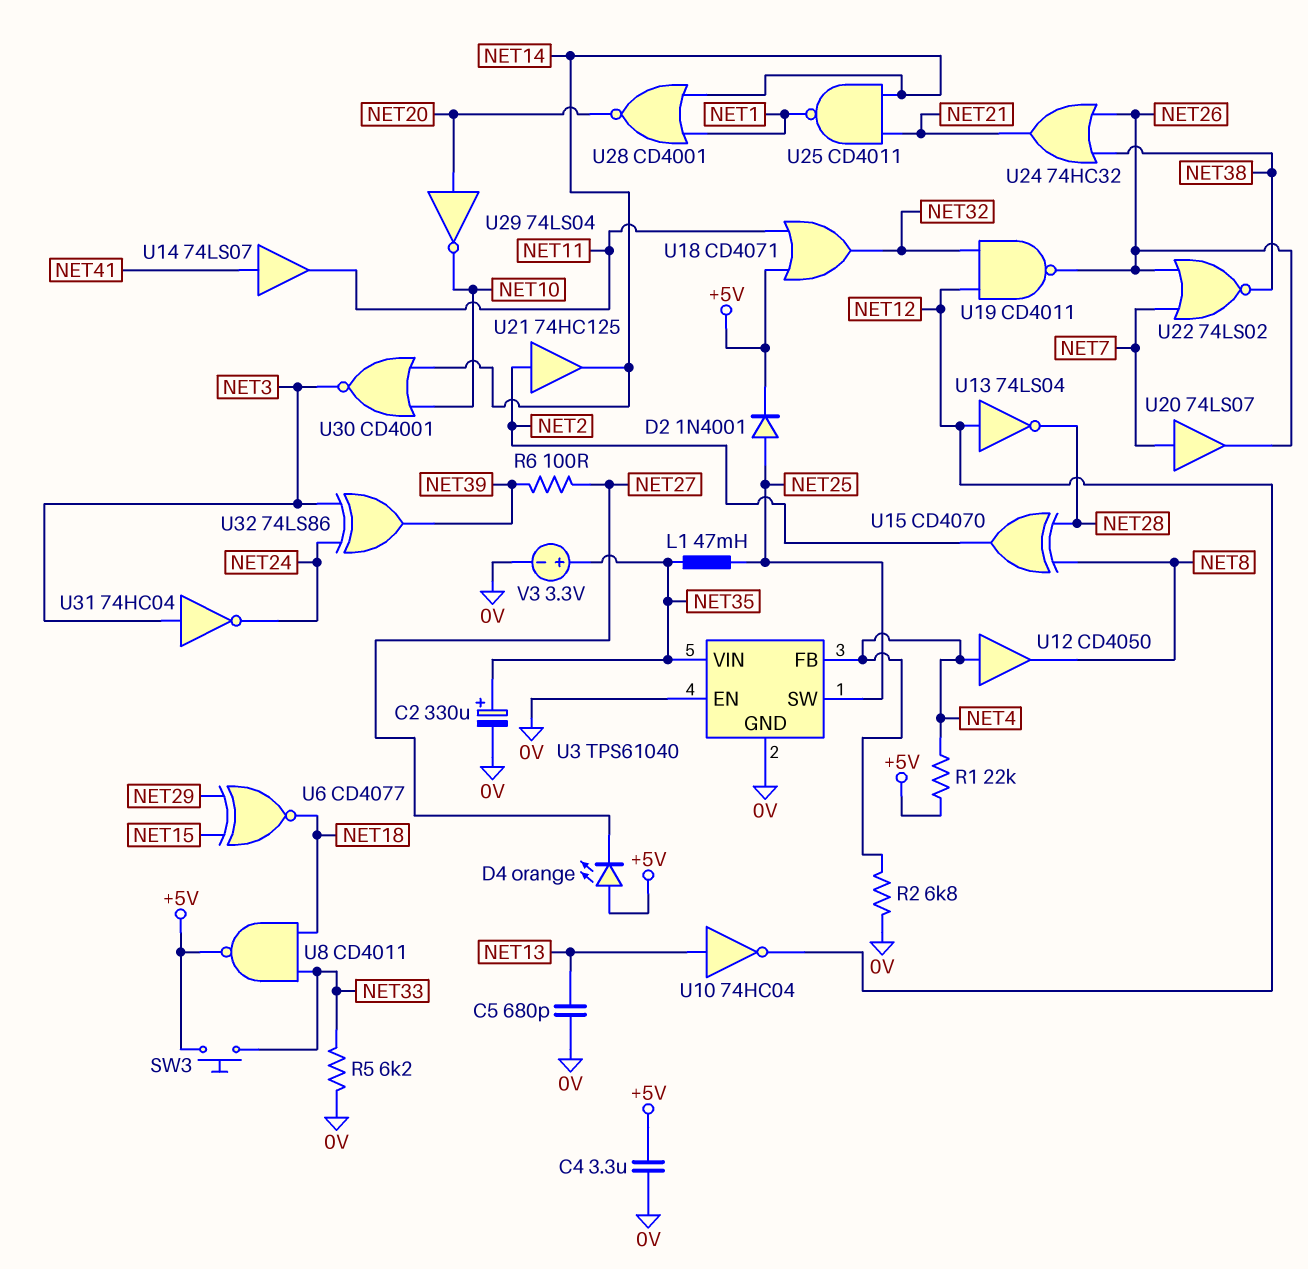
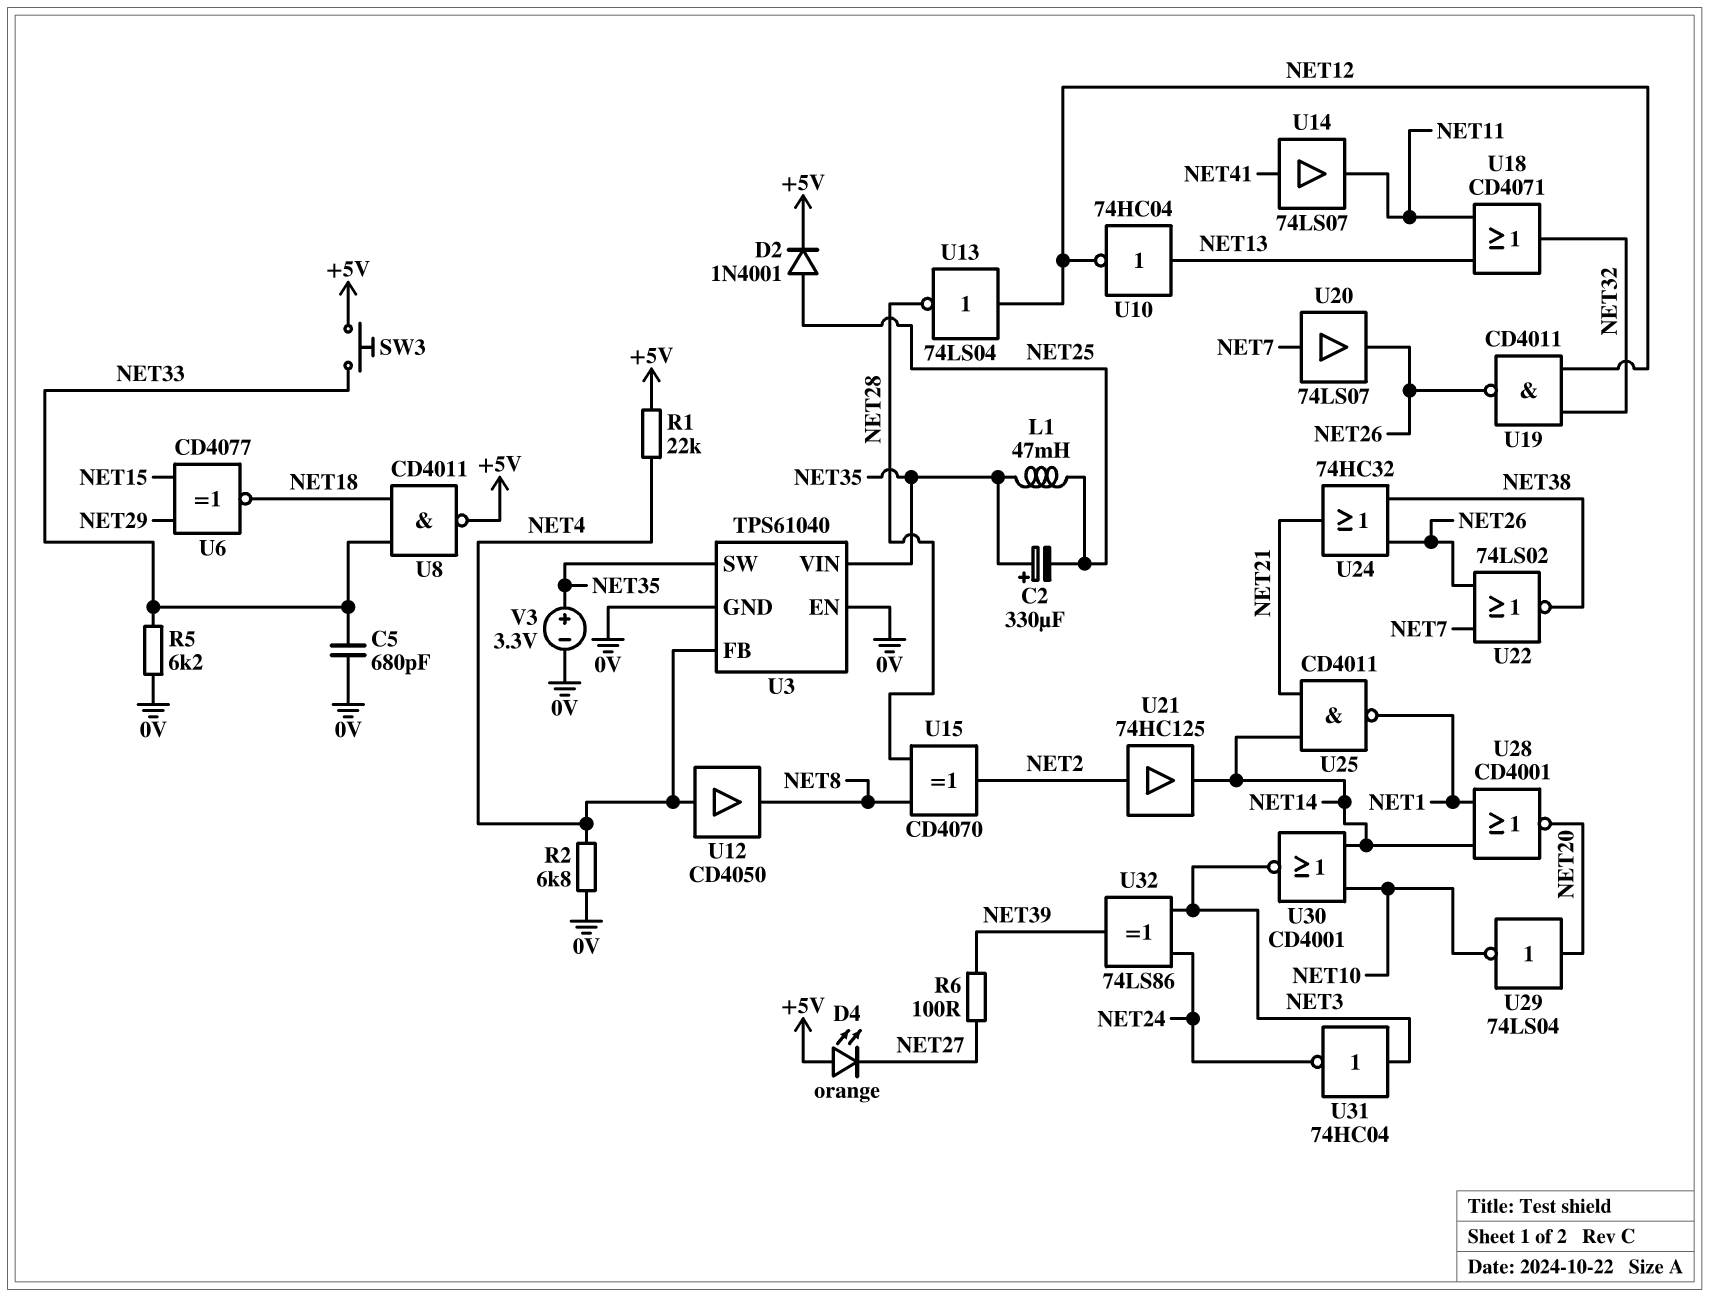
C2: 330uF (plus NET35, minus 0V) -> 330uF (plus NET35, minus NET25)
C4: 3.3uF (+5V, 0V) -> none
C5: 680pF (0V, NET13) -> 680pF (0V, NET33)
U3 pin SW: NET25 -> NET35
U18: OR CD4071 (in +5V, in NET11, out NET32) -> OR CD4071 (in NET11, in NET13, out NET32)

